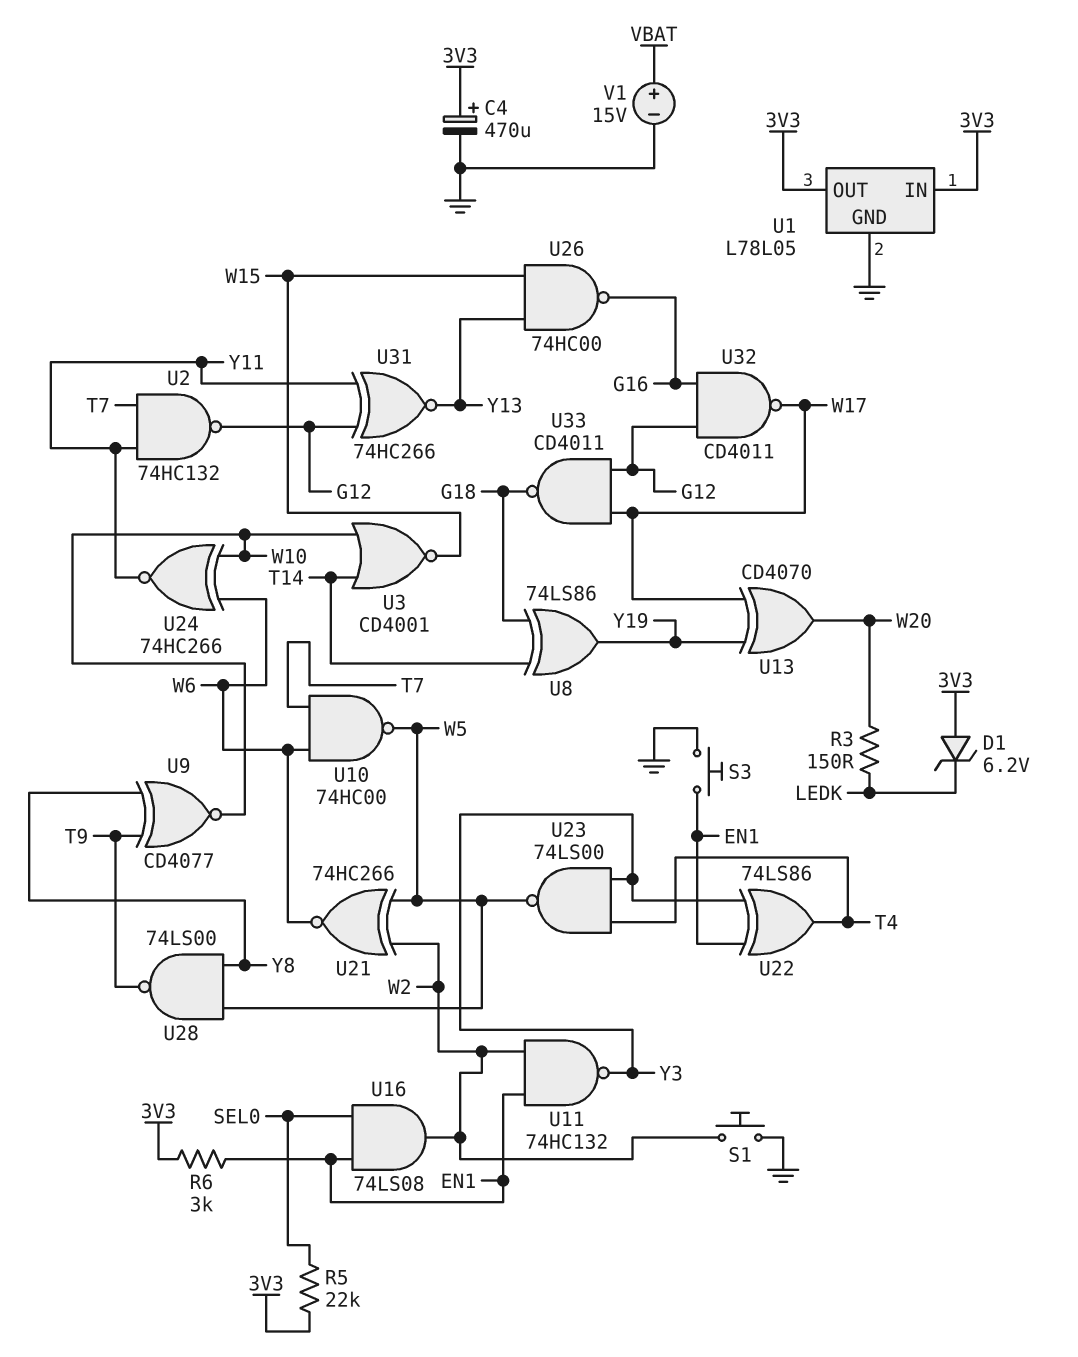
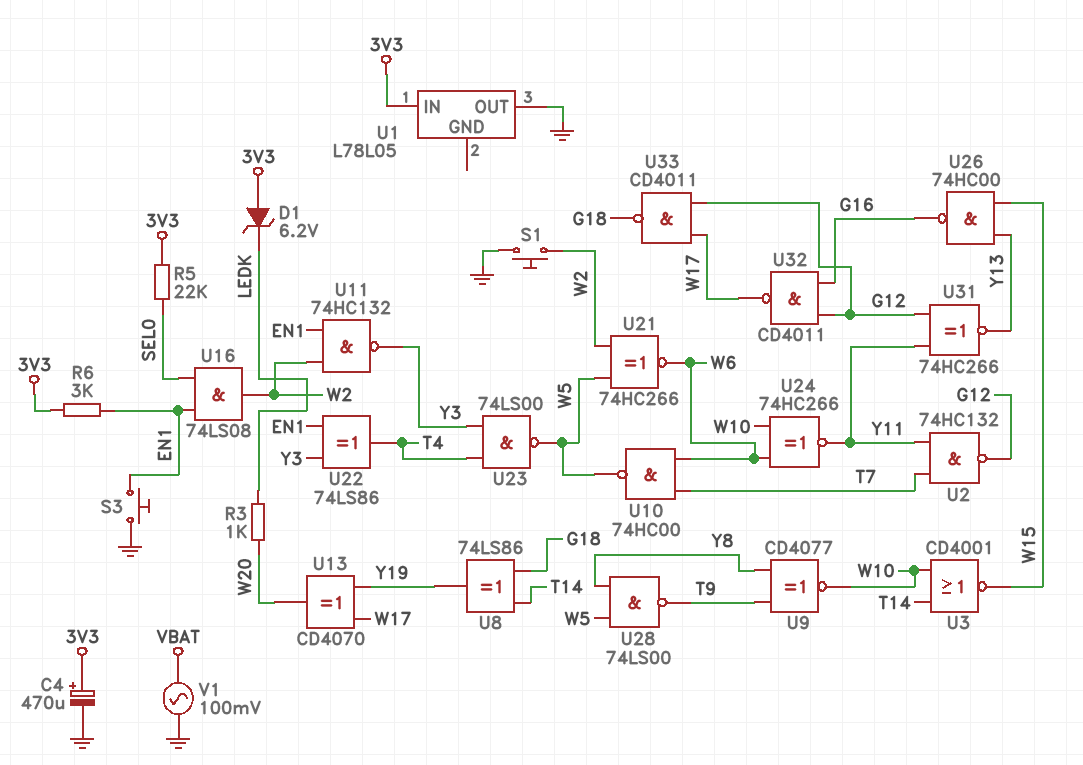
R3: 150 (LEDK, W20) -> 1k (LEDK, W20)
U1 pin GND: GND -> none
U1 pin OUT: 3V3 -> GND
V1: 15V (plus VBAT, minus GND) -> AC 100mV (GND, VBAT)

